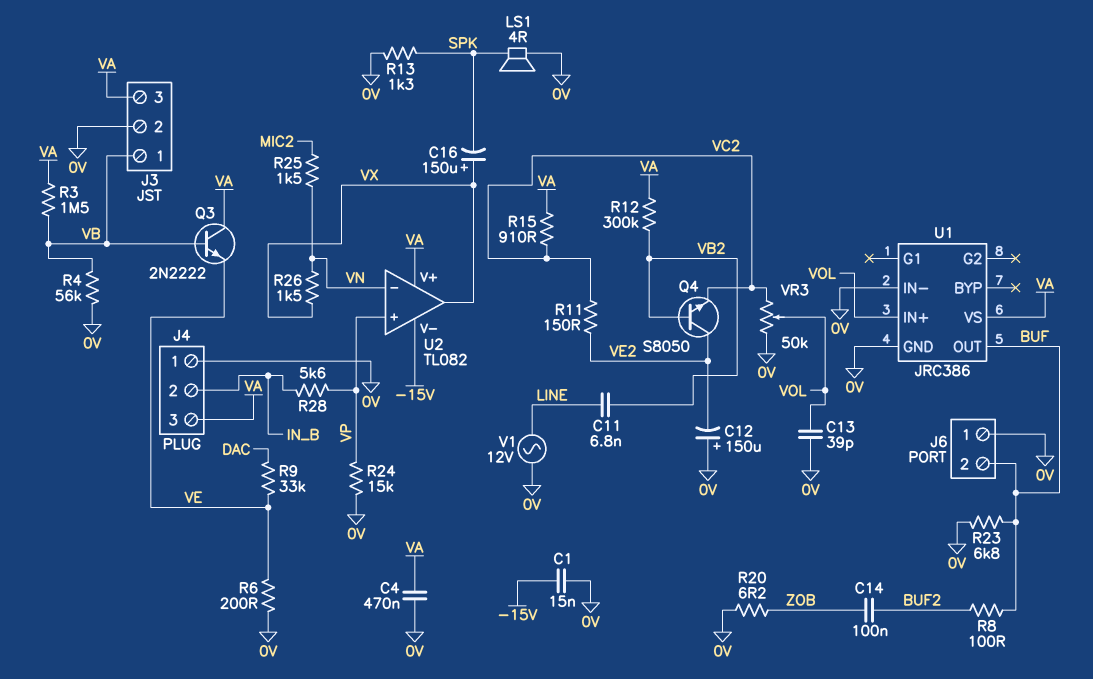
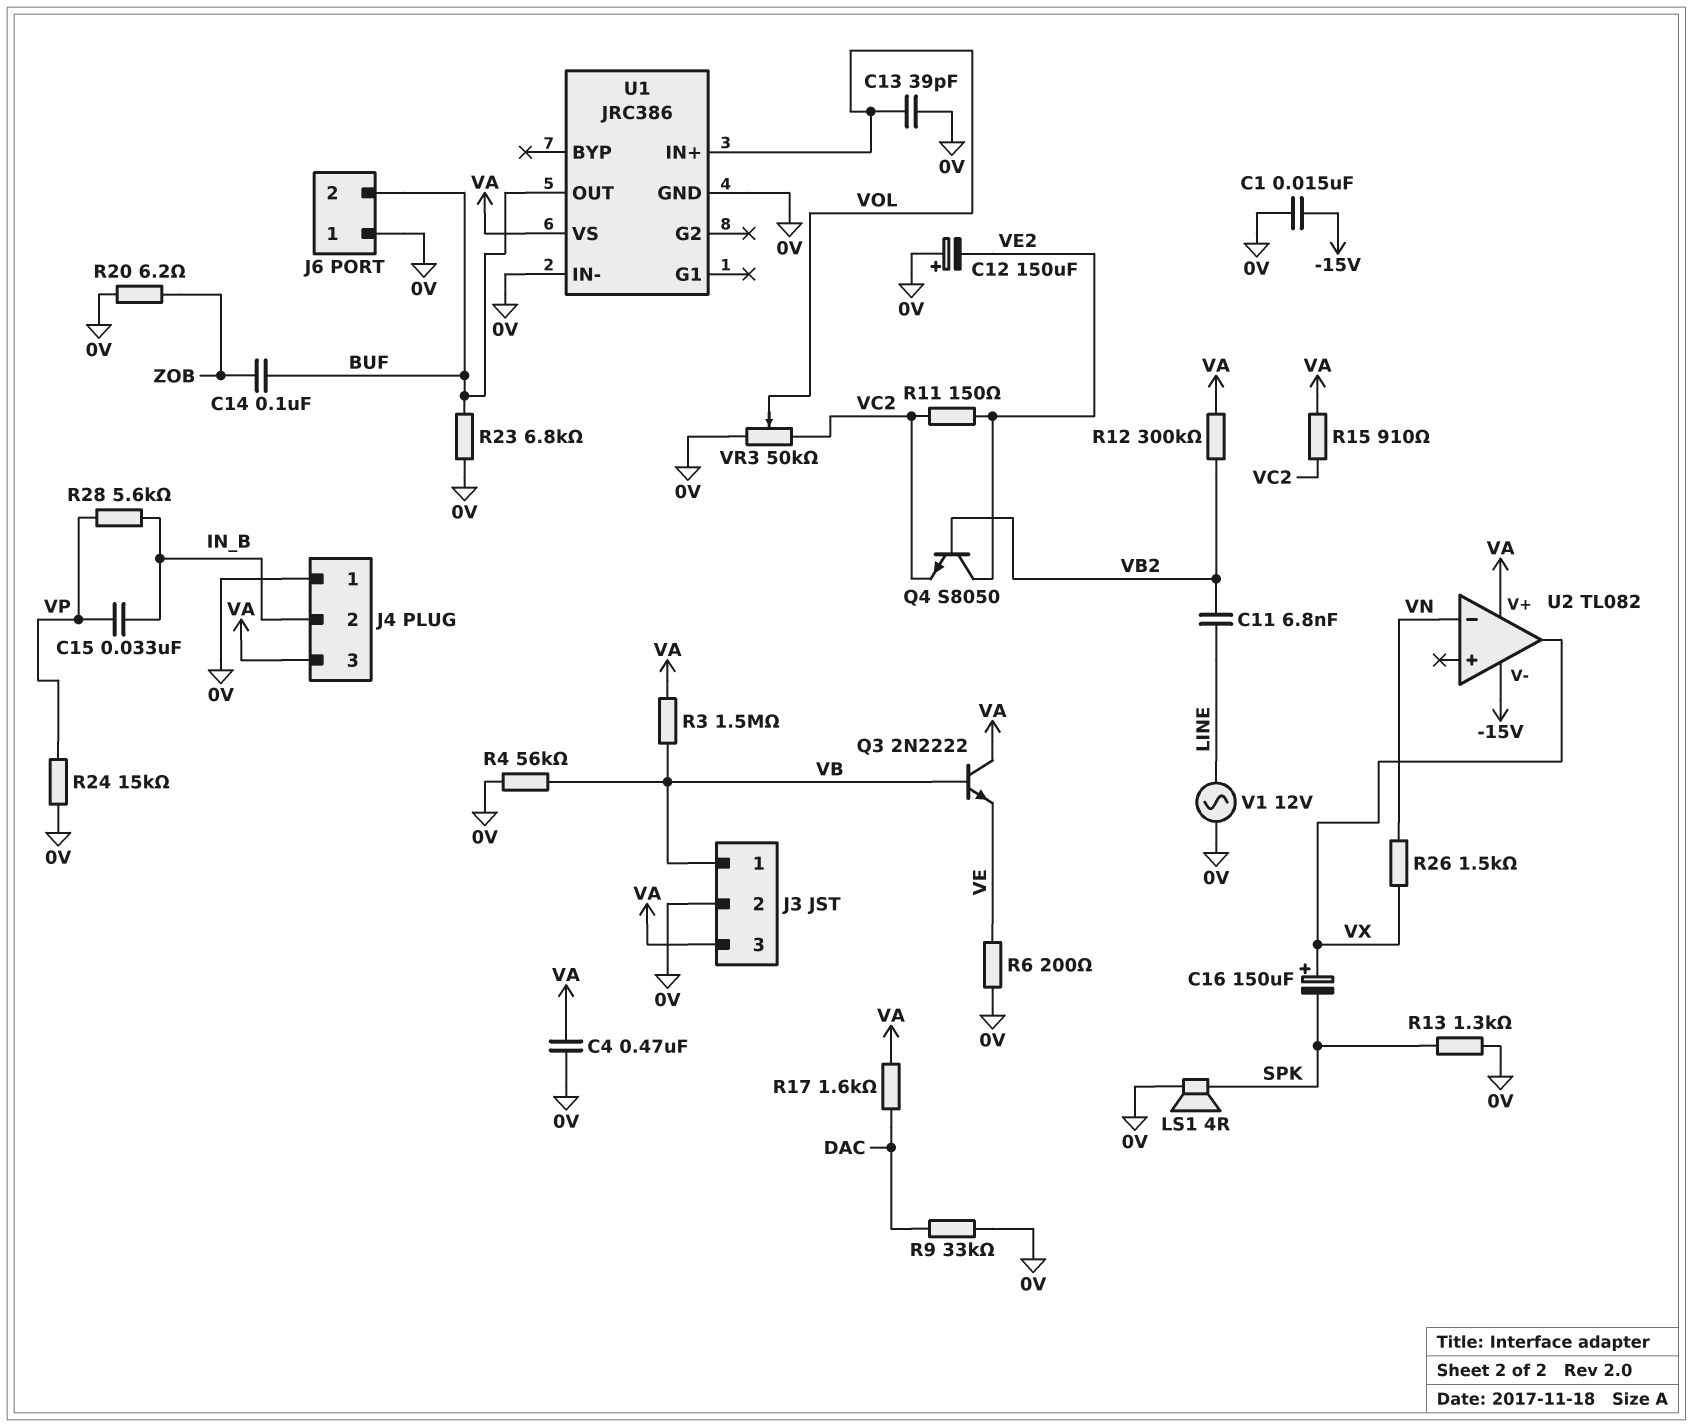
C14: 100nF (BUF2, ZOB) -> 100nF (BUF, ZOB)
C15: none -> 33nF (IN_B, VP)
R8: 100 (BUF, BUF2) -> none
R9: 33k (DAC, VE) -> 33k (0V, DAC)
R17: none -> 1.6k (DAC, VA)
R25: 1.5k (MIC2, VN) -> none
U2 pin in+: VP -> none

